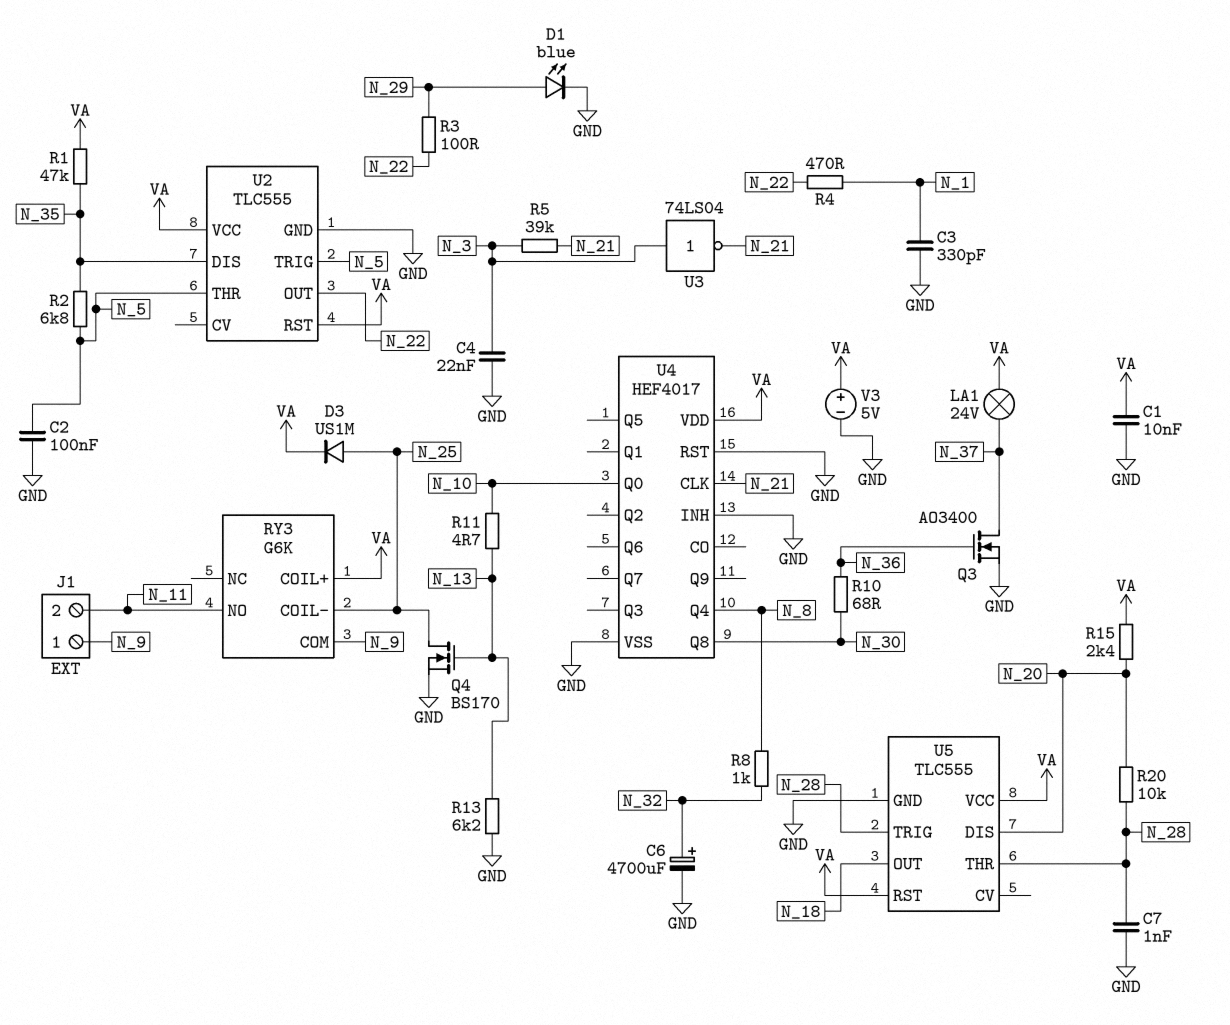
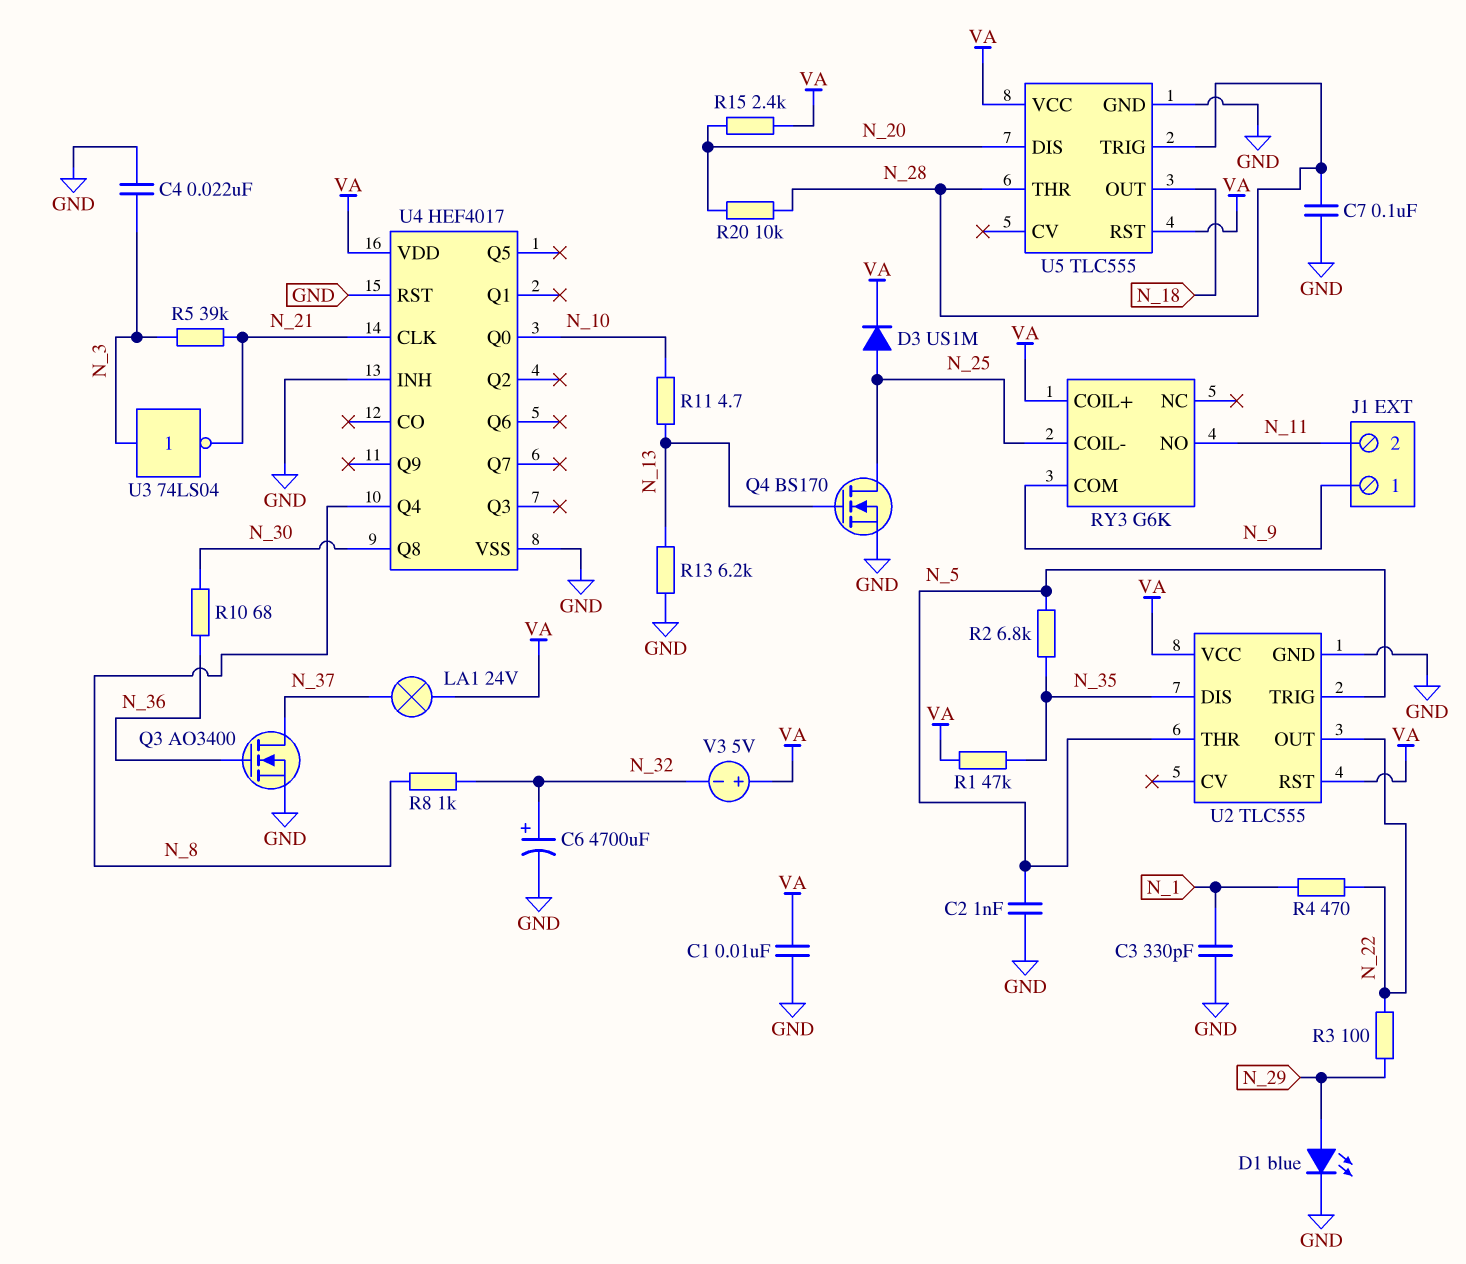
C2: 100nF (GND, N_5) -> 1nF (GND, N_5)
C7: 1nF (GND, N_28) -> 100nF (GND, N_28)
V3: 5V (plus VA, minus GND) -> 5V (plus VA, minus N_32)

